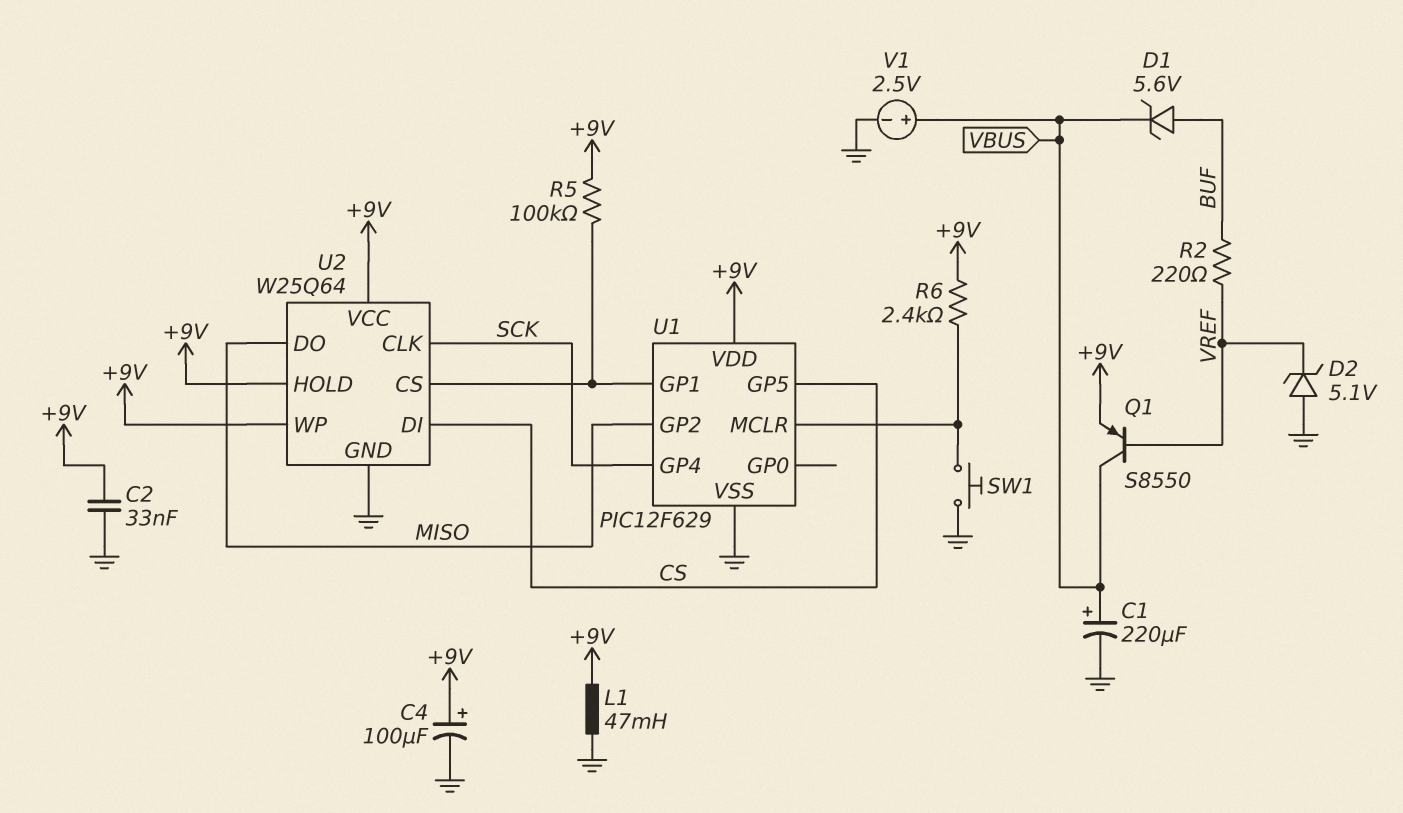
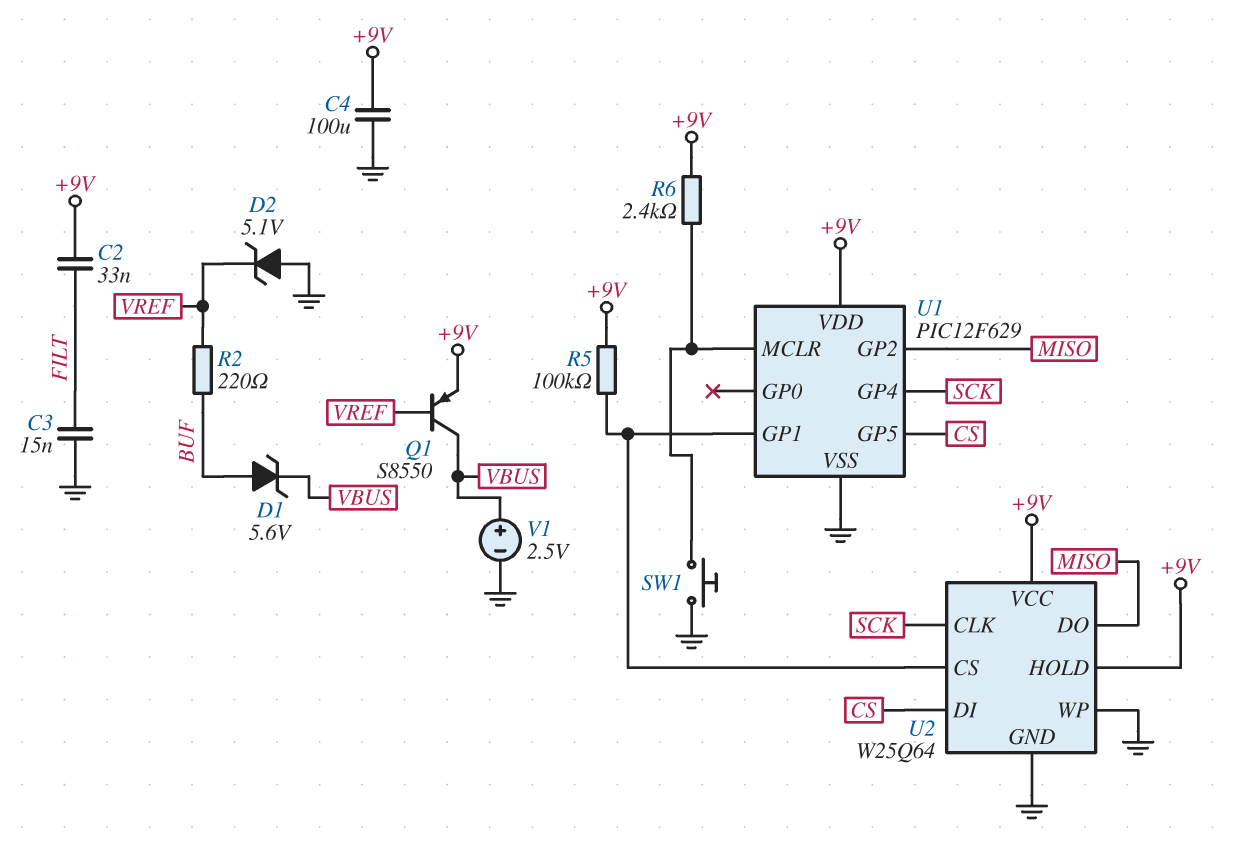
C1: 220uF (plus VBUS, minus GND) -> none
C2: 33nF (+9V, GND) -> 33nF (+9V, FILT)
C3: none -> 15nF (FILT, GND)
C4: 100uF (plus +9V, minus GND) -> 100uF (+9V, GND)
L1: 47mH (+9V, GND) -> none
U2 pin WP: +9V -> GND

